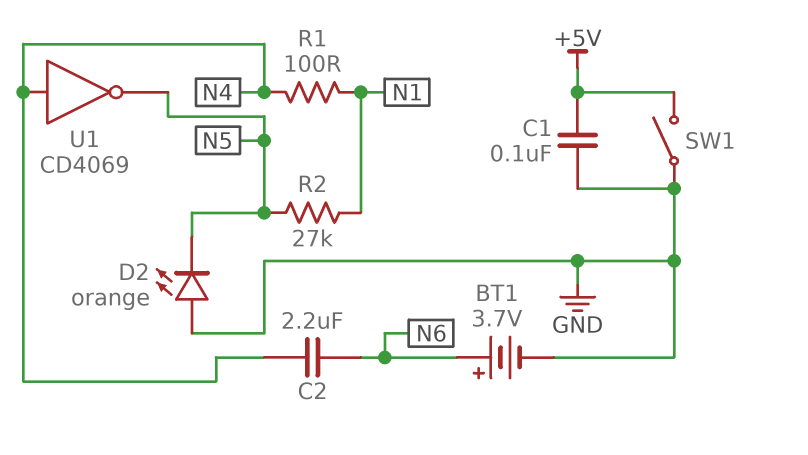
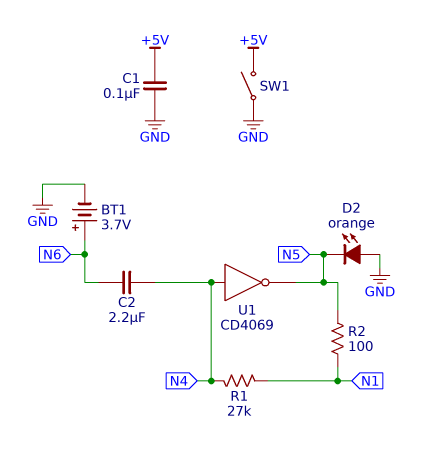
R1: 100 (N1, N4) -> 27k (N1, N4)
R2: 27k (N1, N5) -> 100 (N1, N5)

